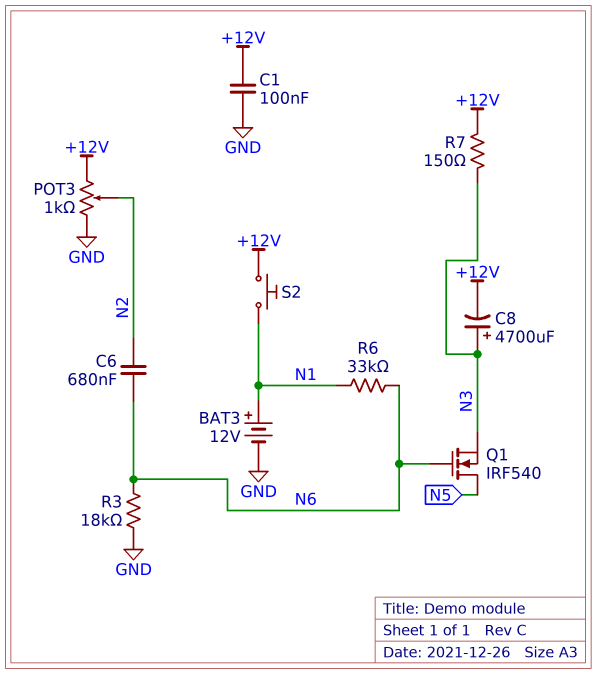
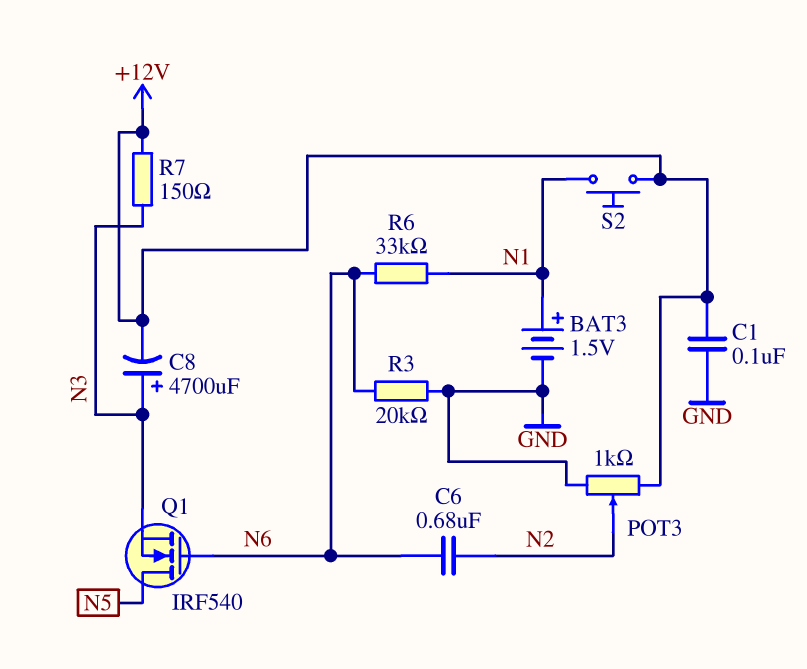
BAT3: 12V (plus N1, minus GND) -> 1.5V (plus N1, minus GND)
R3: 18k (GND, N6) -> 20k (GND, N6)

